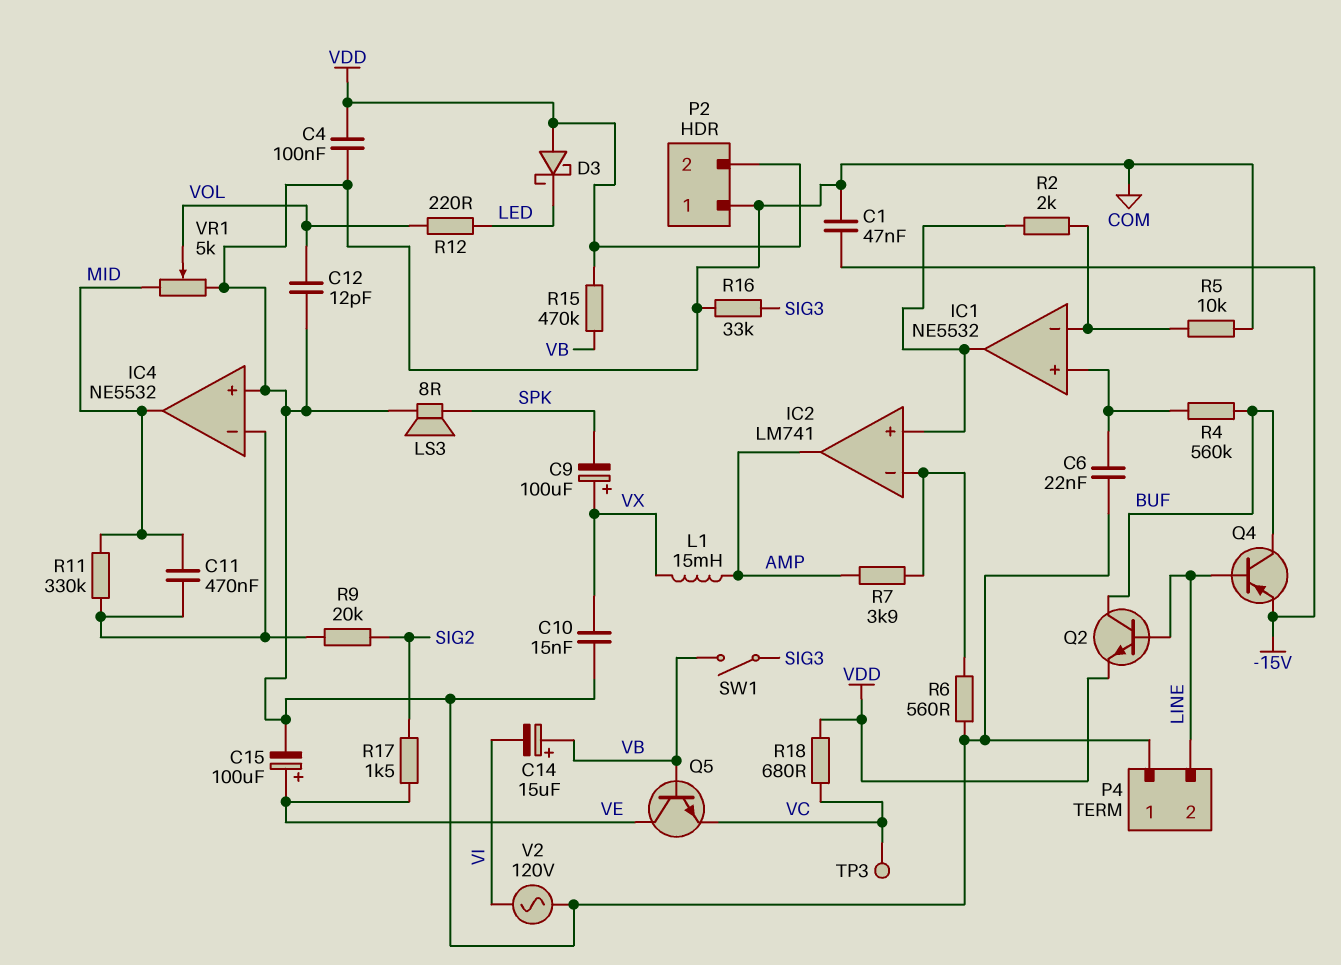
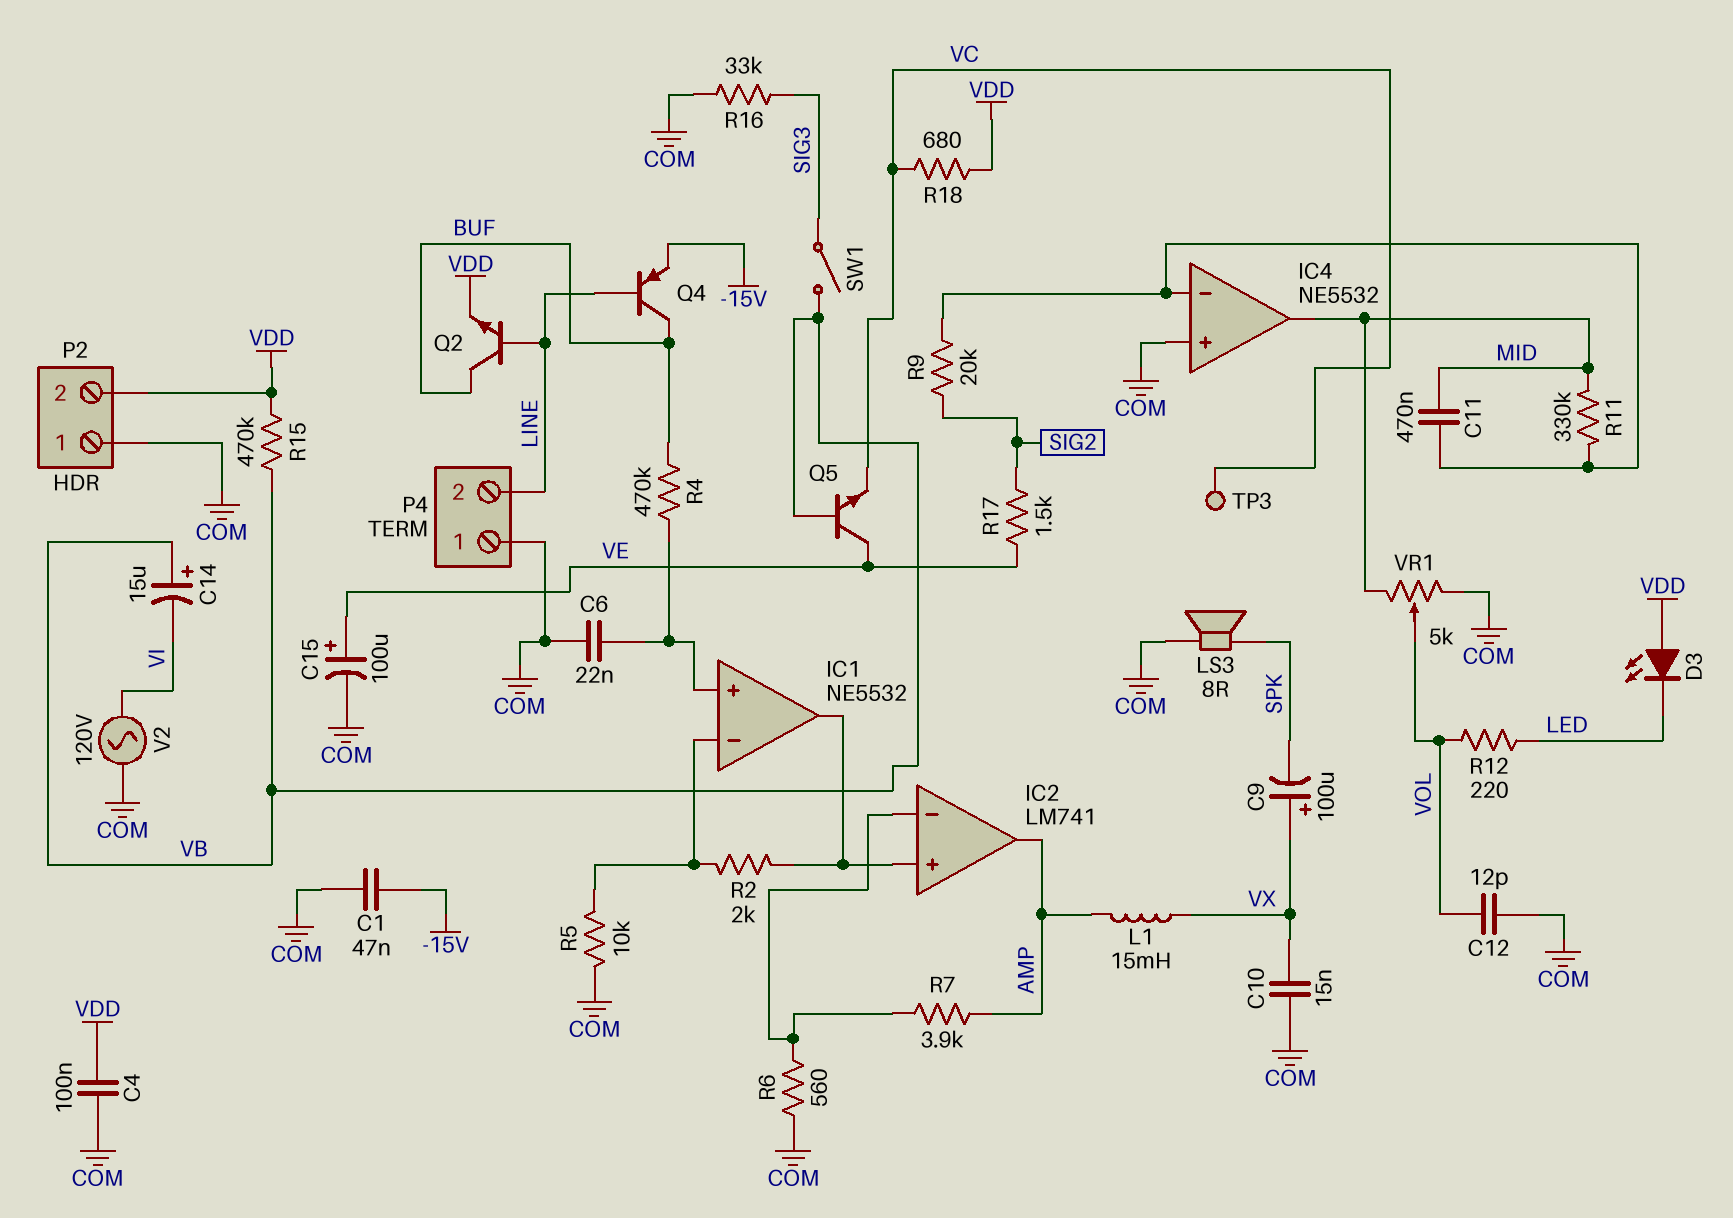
D3: schottky (A VDD, K LED) -> LED (A VDD, K LED)
R4: 560k (BUF, IC1/in+) -> 470k (BUF, IC1/in+)

